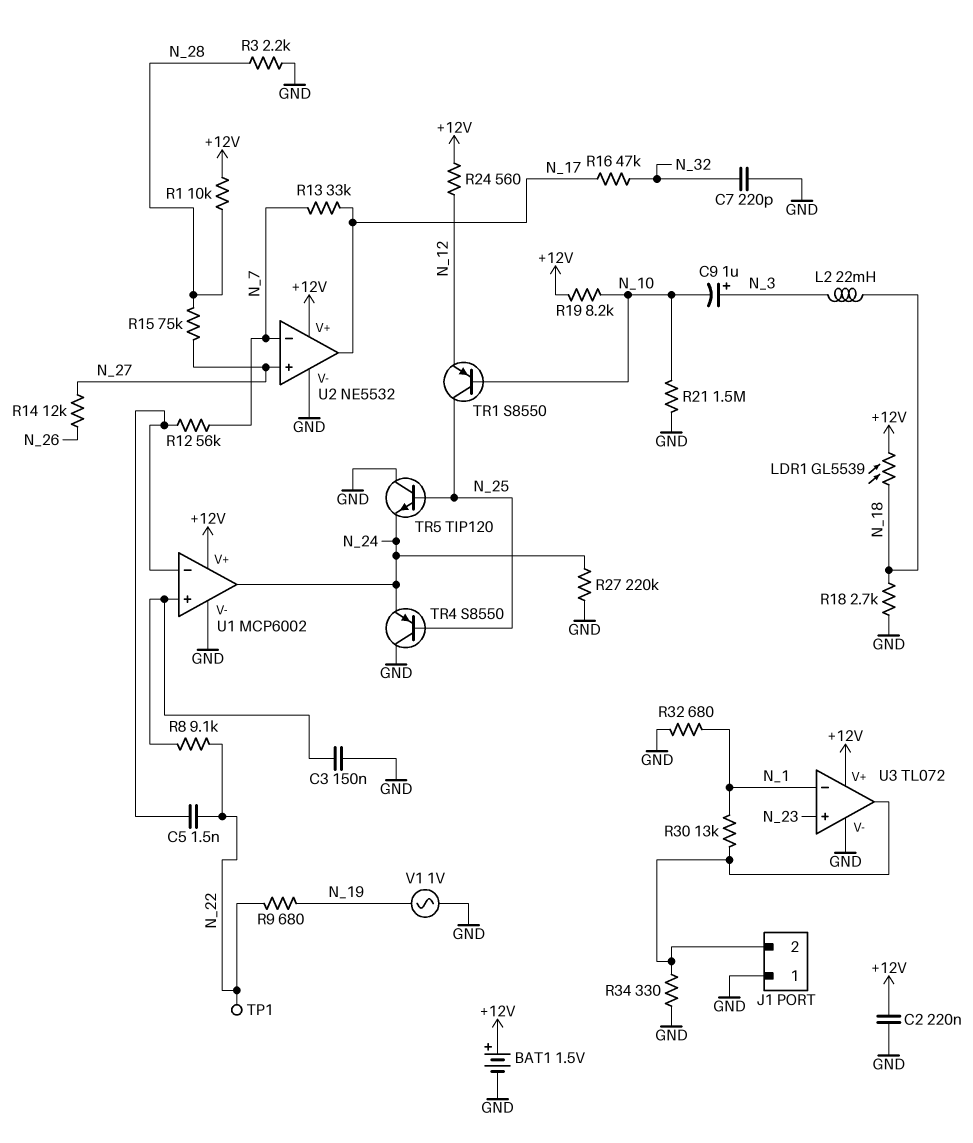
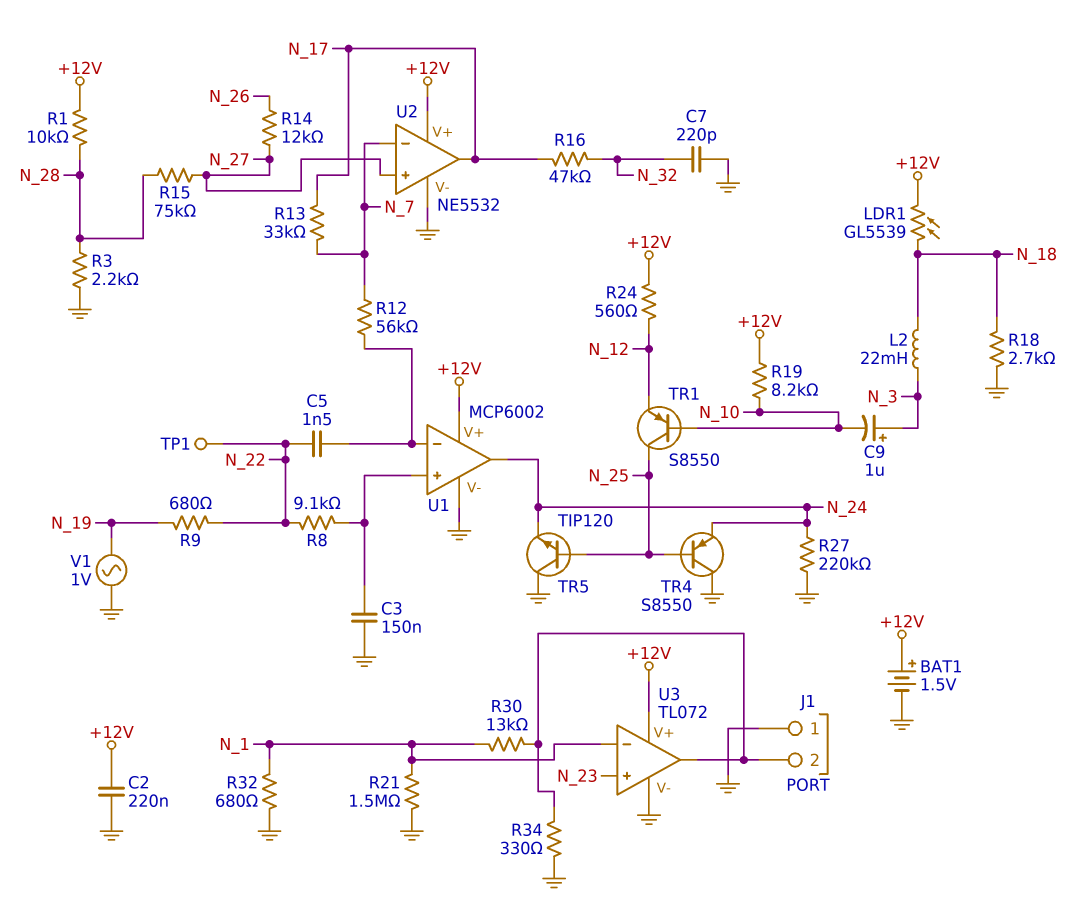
R21: 1.5M (GND, N_10) -> 1.5M (GND, N_1)

